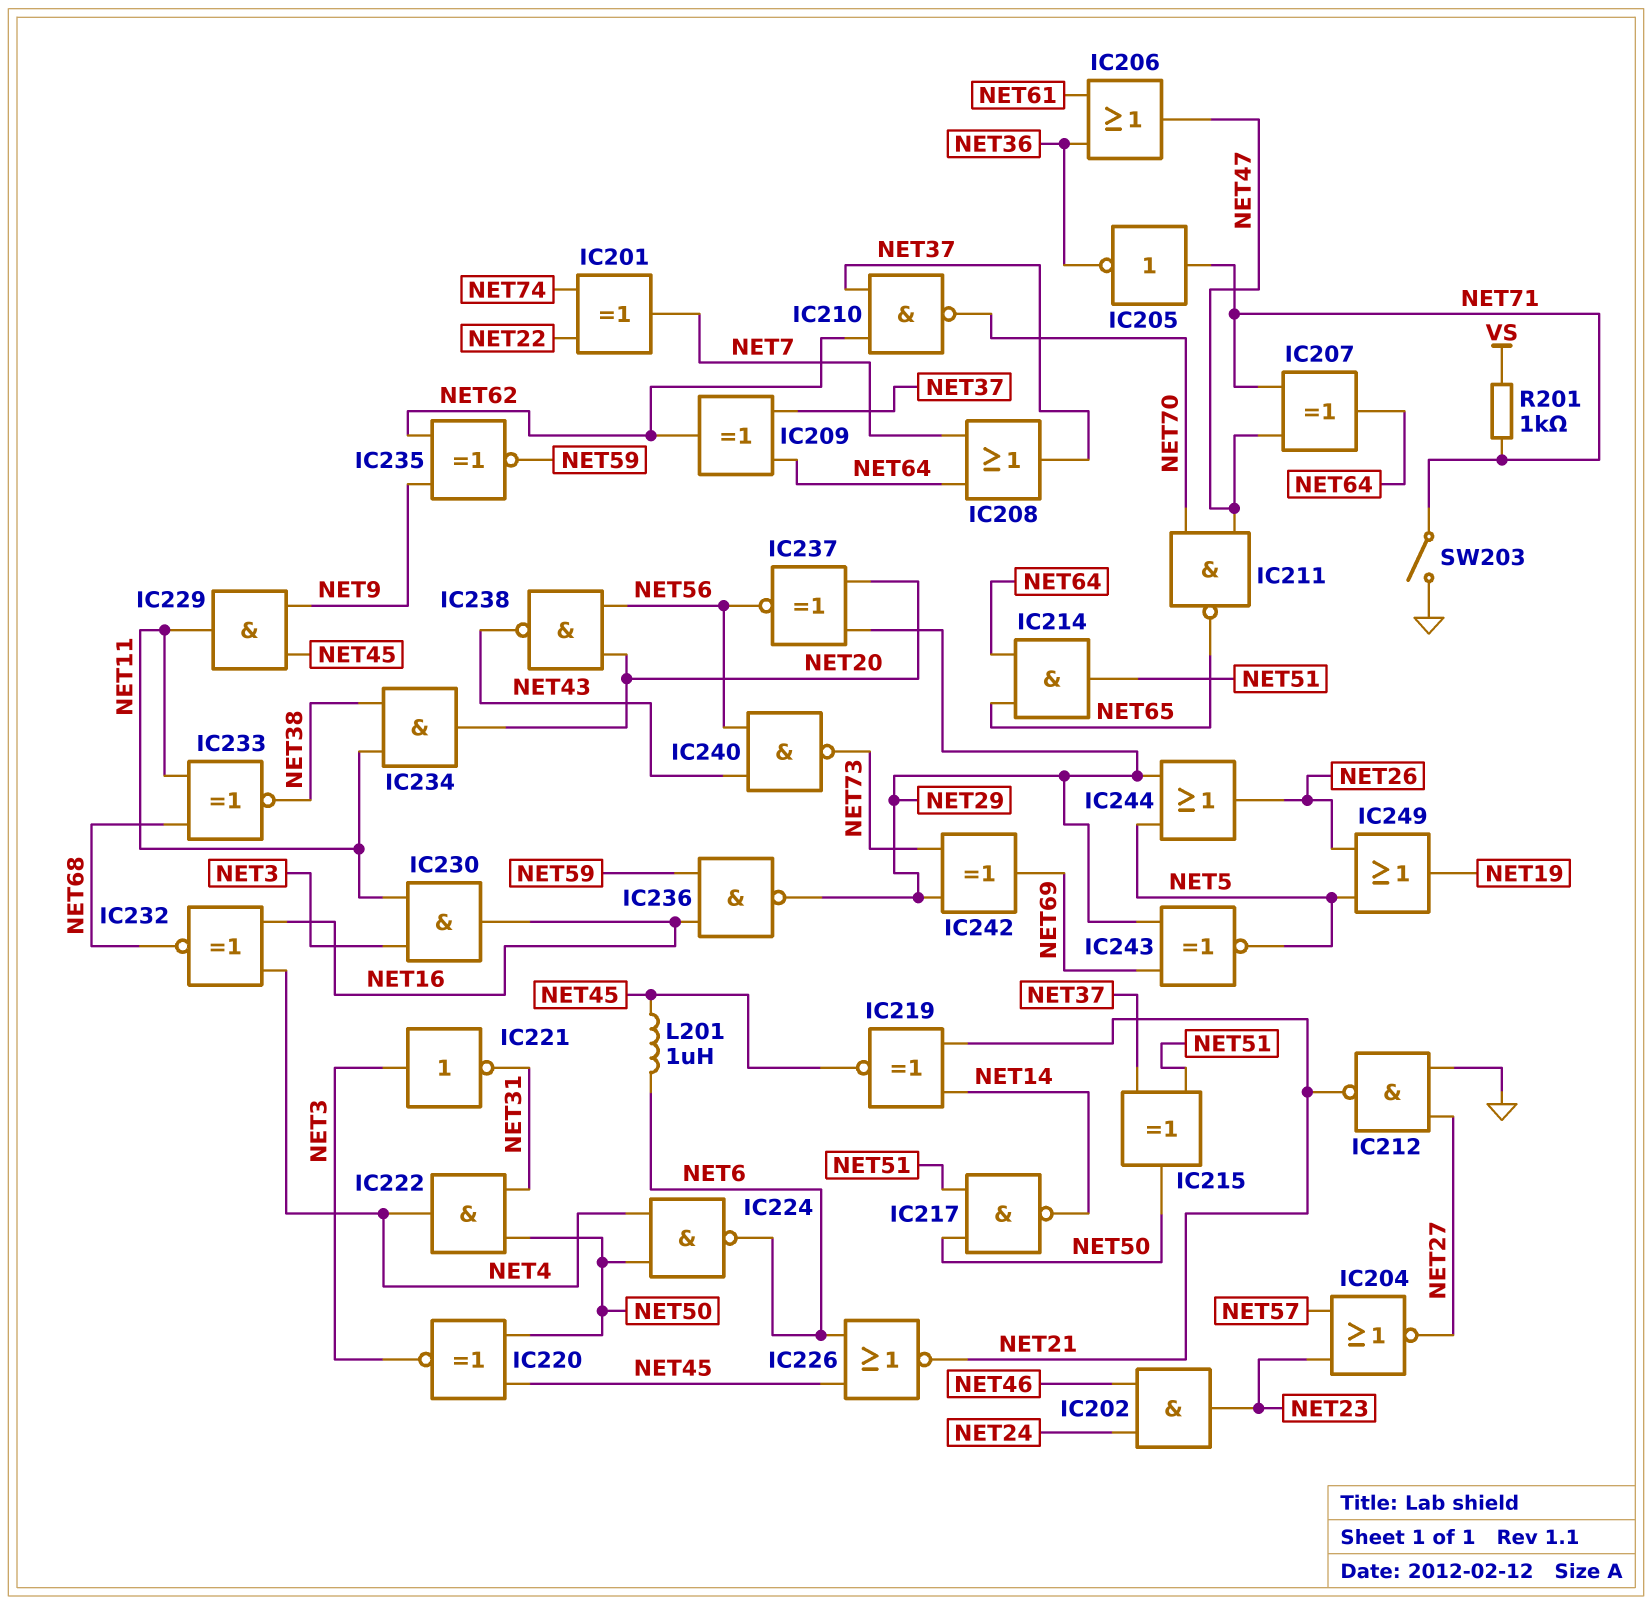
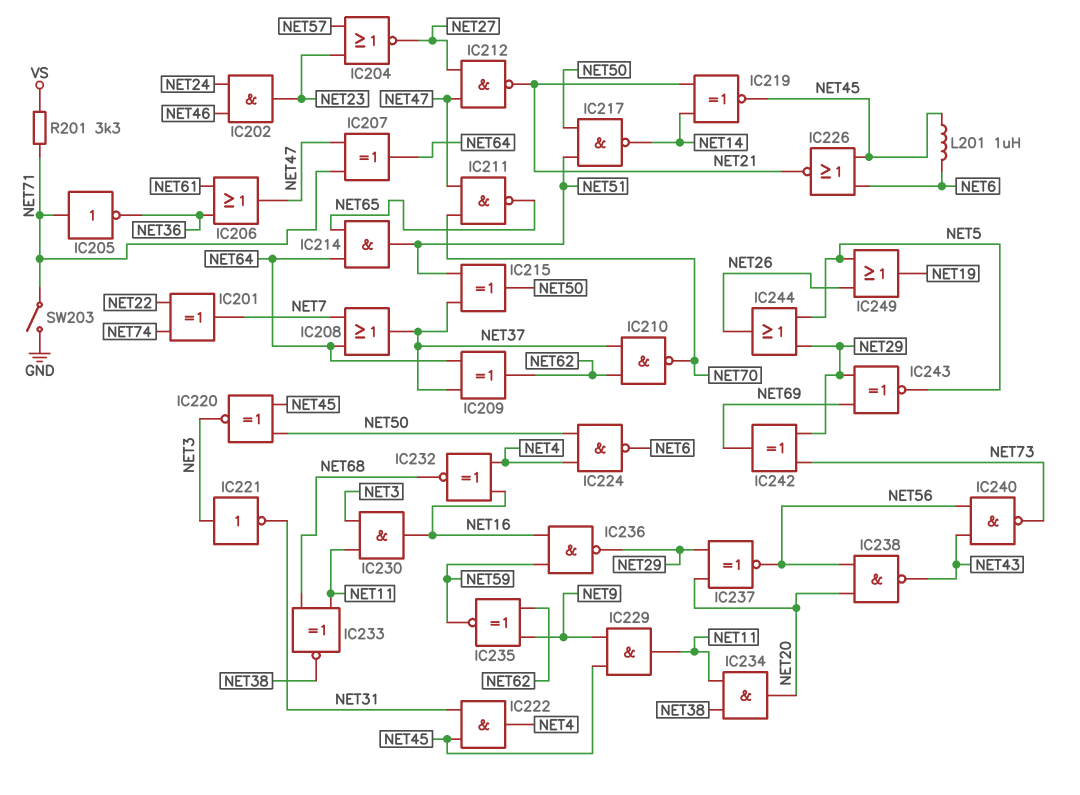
IC212: NAND (in GND, in NET27, out NET21) -> NAND (in NET27, in NET47, out NET21)
IC222: AND (in NET31, in NET50, out NET4) -> AND (in NET31, in NET45, out NET4)
R201: 1k (NET71, VS) -> 3.3k (NET71, VS)

